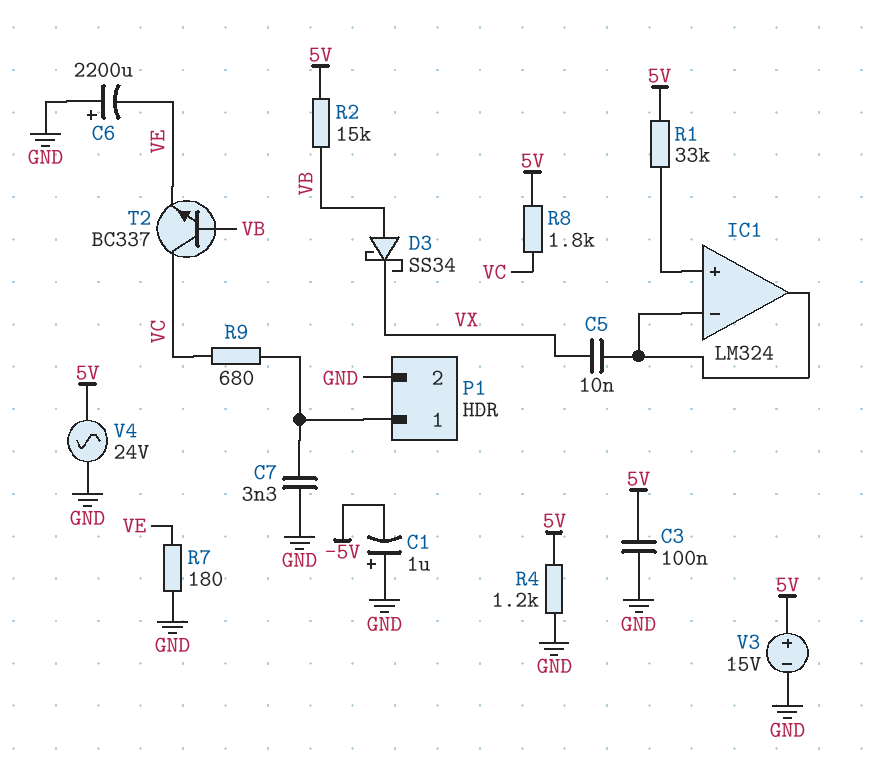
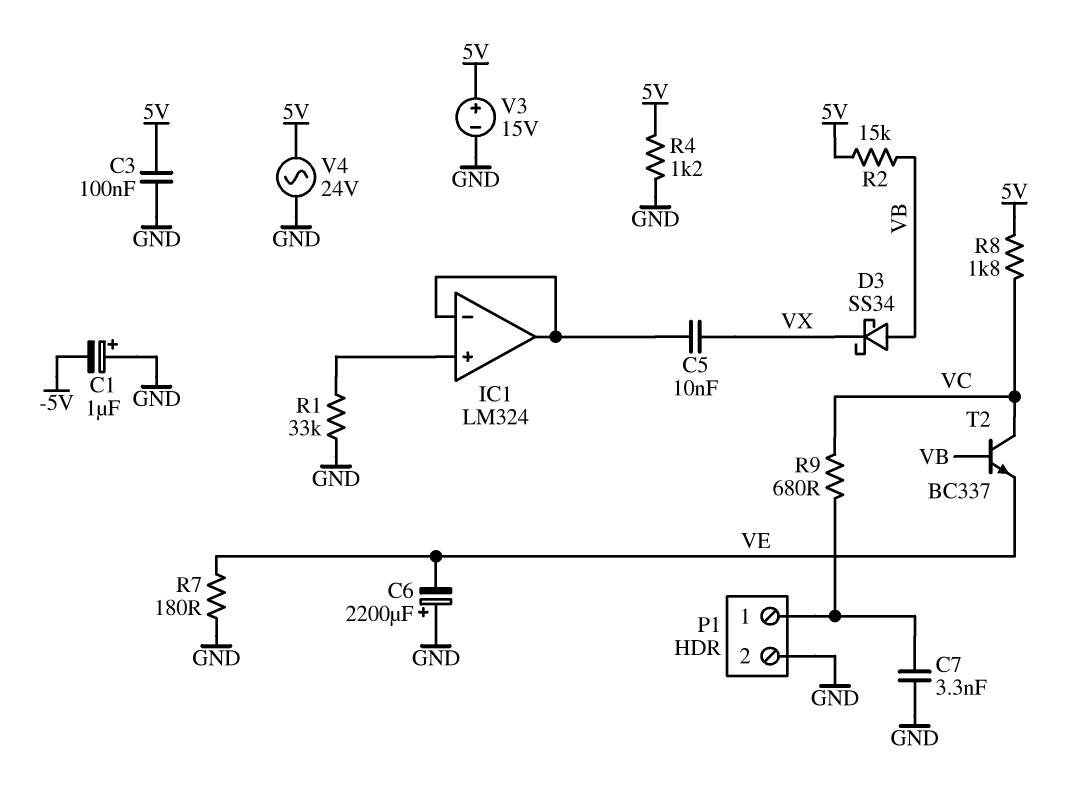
R1: 33k (5V, IC1/in+) -> 33k (GND, IC1/in+)

